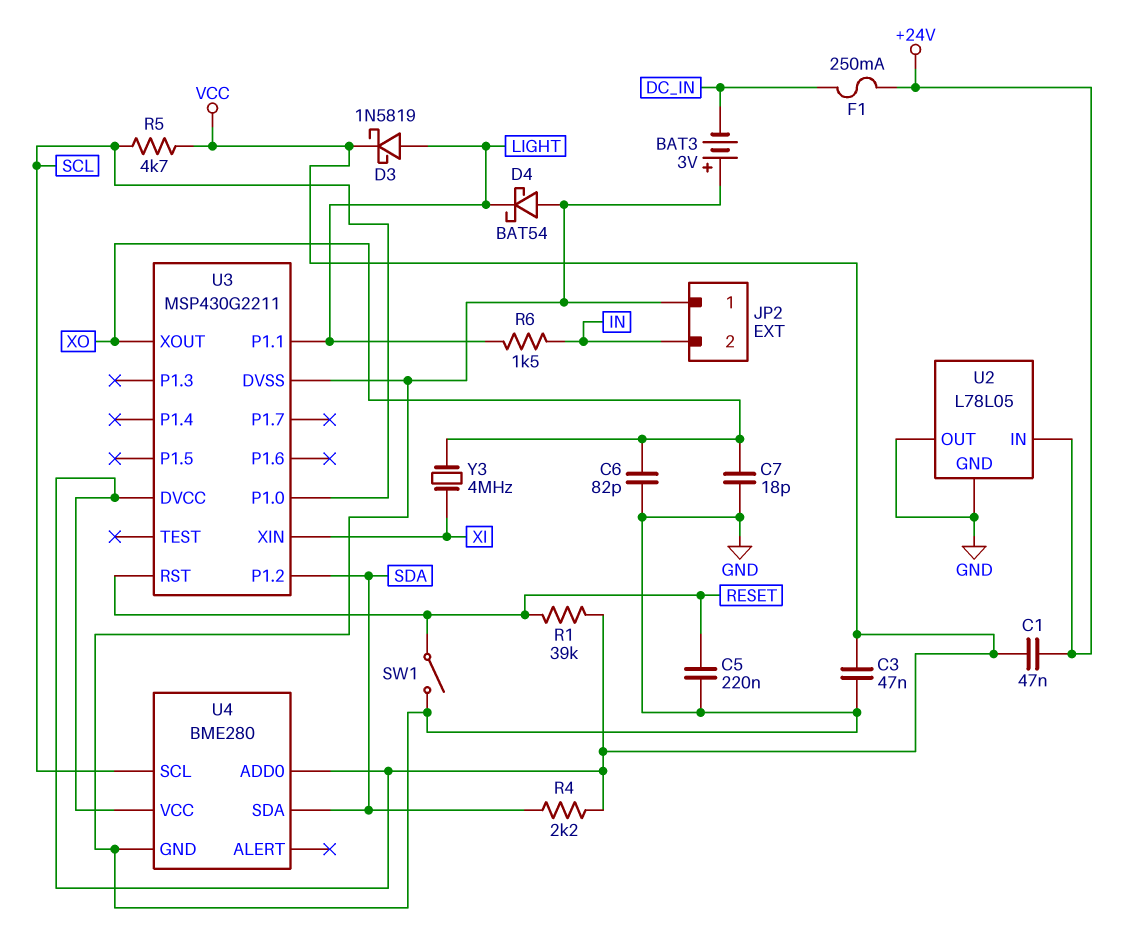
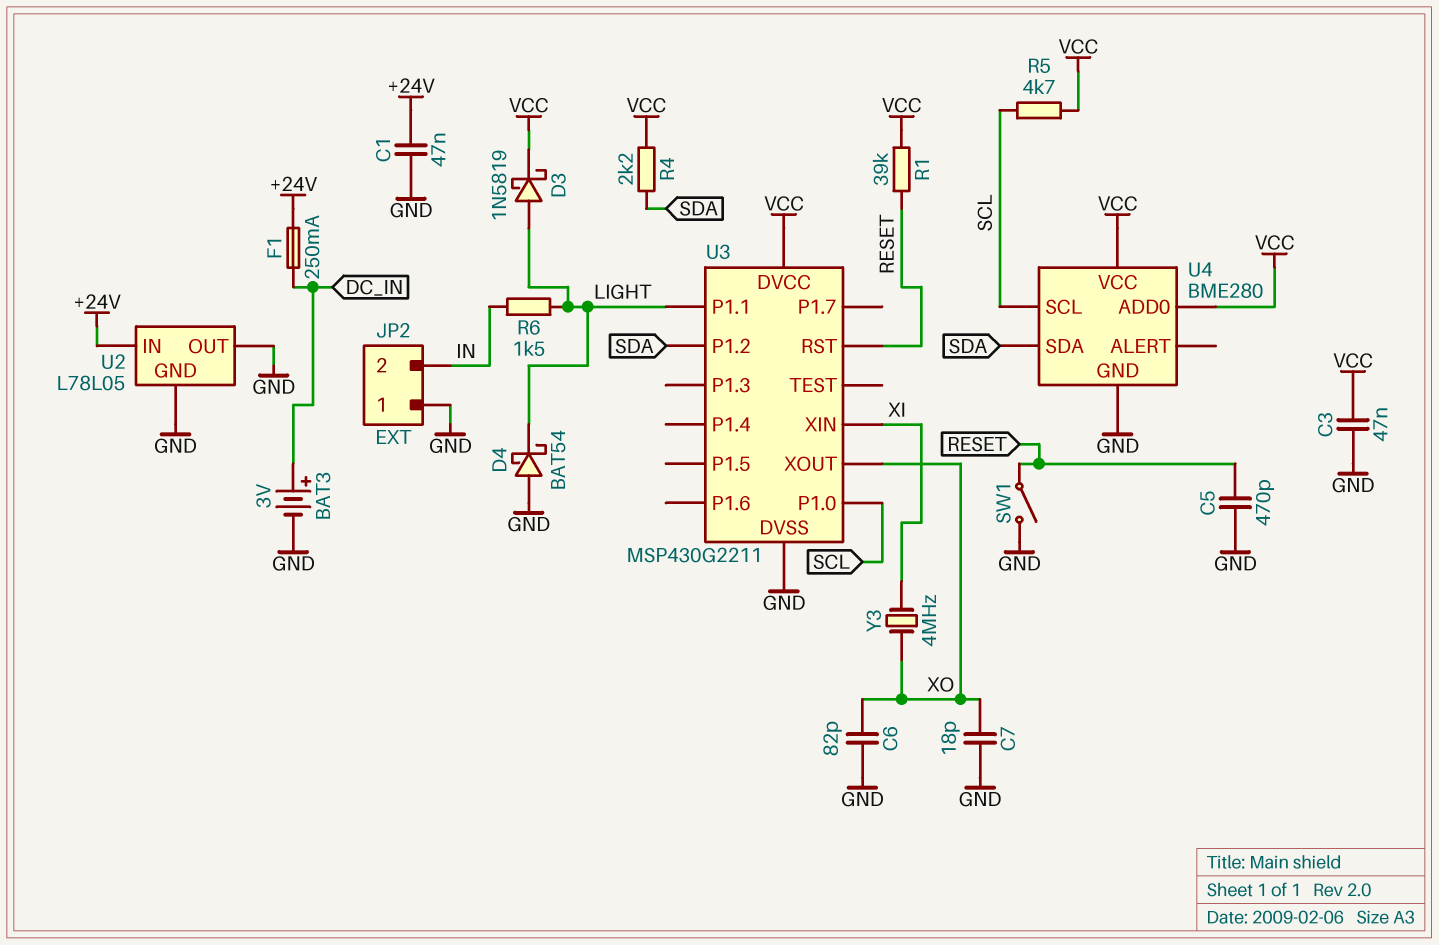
BAT3: 3V (plus GND, minus DC_IN) -> 3V (plus DC_IN, minus GND)
C1: 47nF (+24V, VCC) -> 47nF (+24V, GND)
C5: 220nF (GND, RESET) -> 470pF (GND, RESET)

